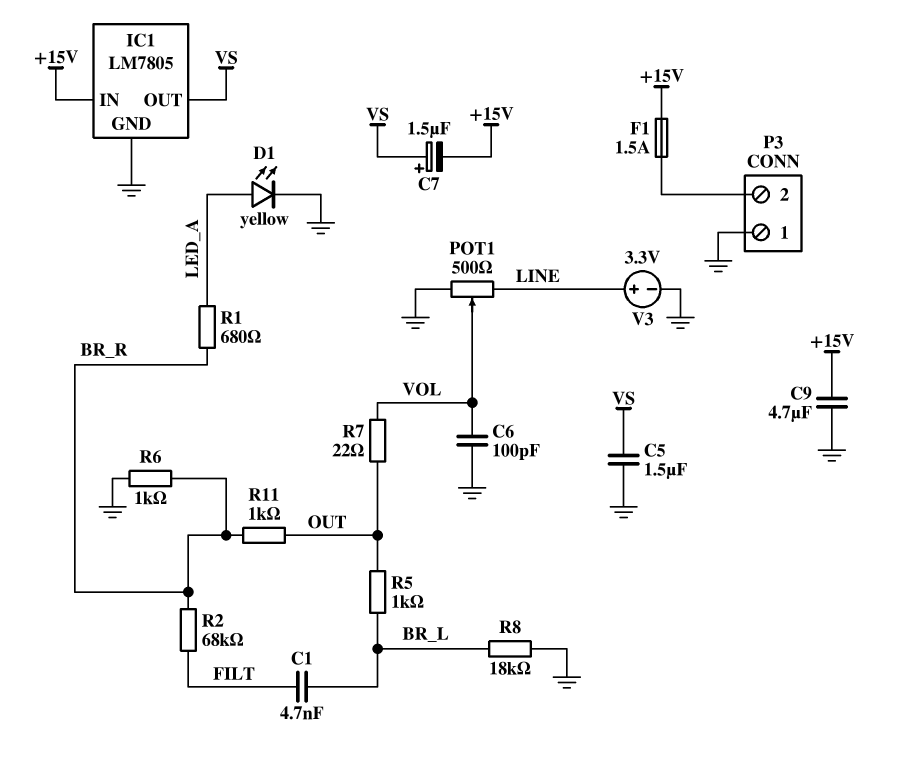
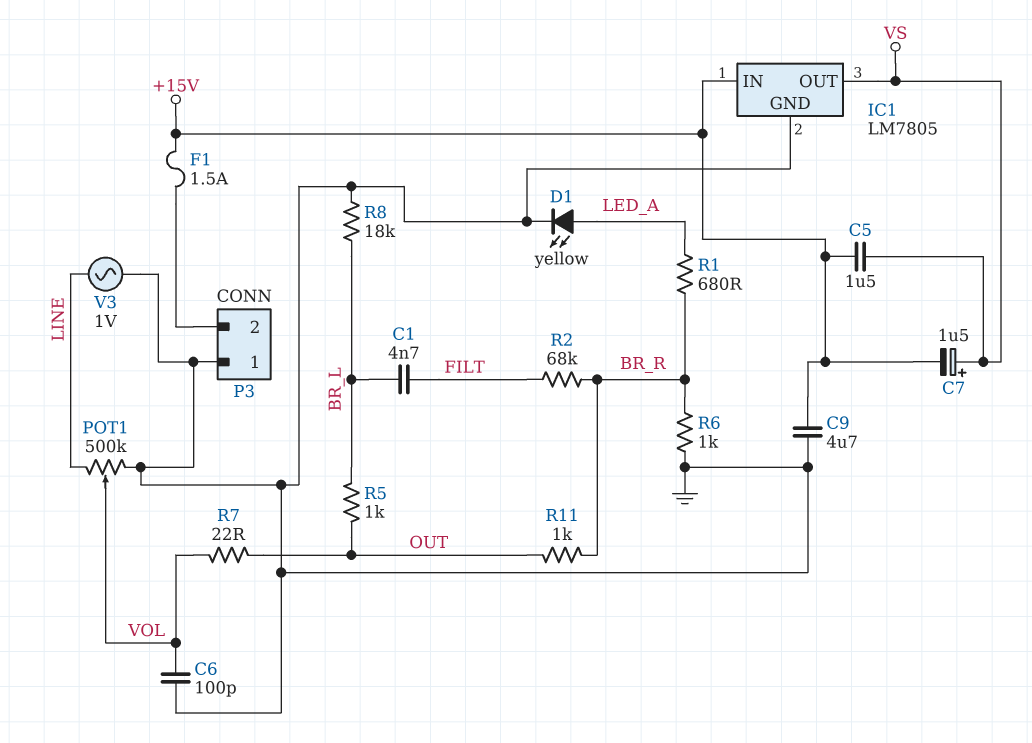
C5: 1.5uF (GND, VS) -> 1.5uF (+15V, VS)
POT1: 500 (GND, LINE, wiper VOL) -> 500k (GND, LINE, wiper VOL)
V3: 3.3V (plus LINE, minus GND) -> AC 1V (GND, LINE)

